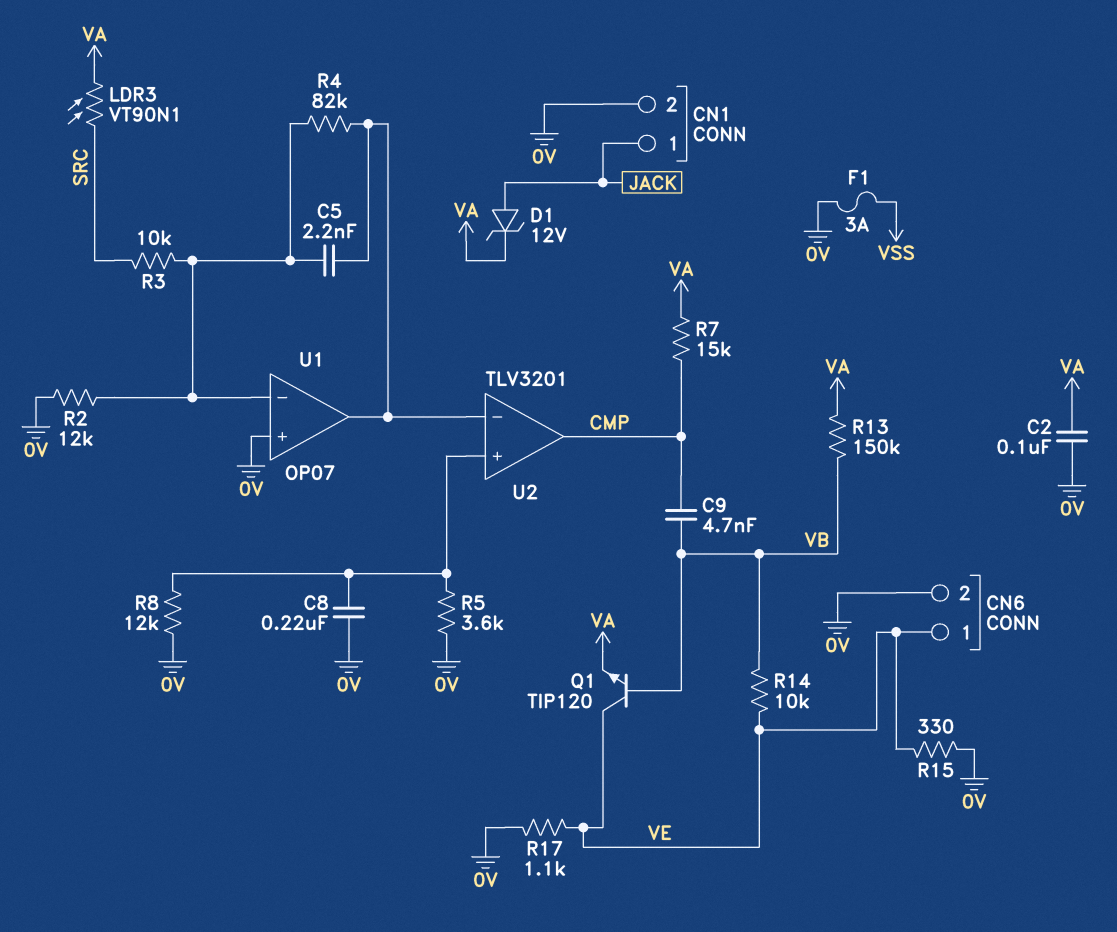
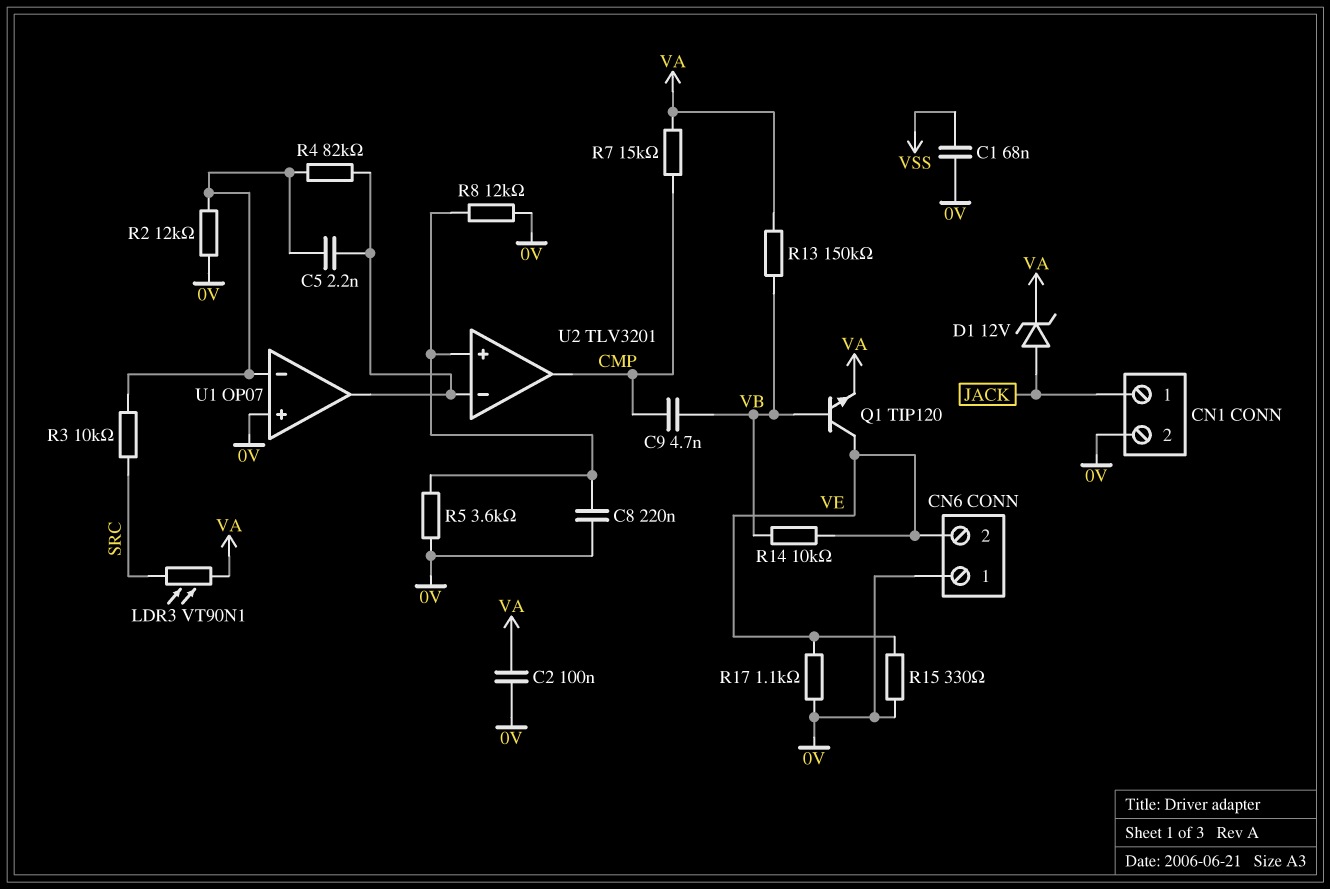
C1: none -> 68nF (0V, VSS)
CN6 pin 1: VE -> 0V
CN6 pin 2: 0V -> VE
F1: 3A (0V, VSS) -> none

